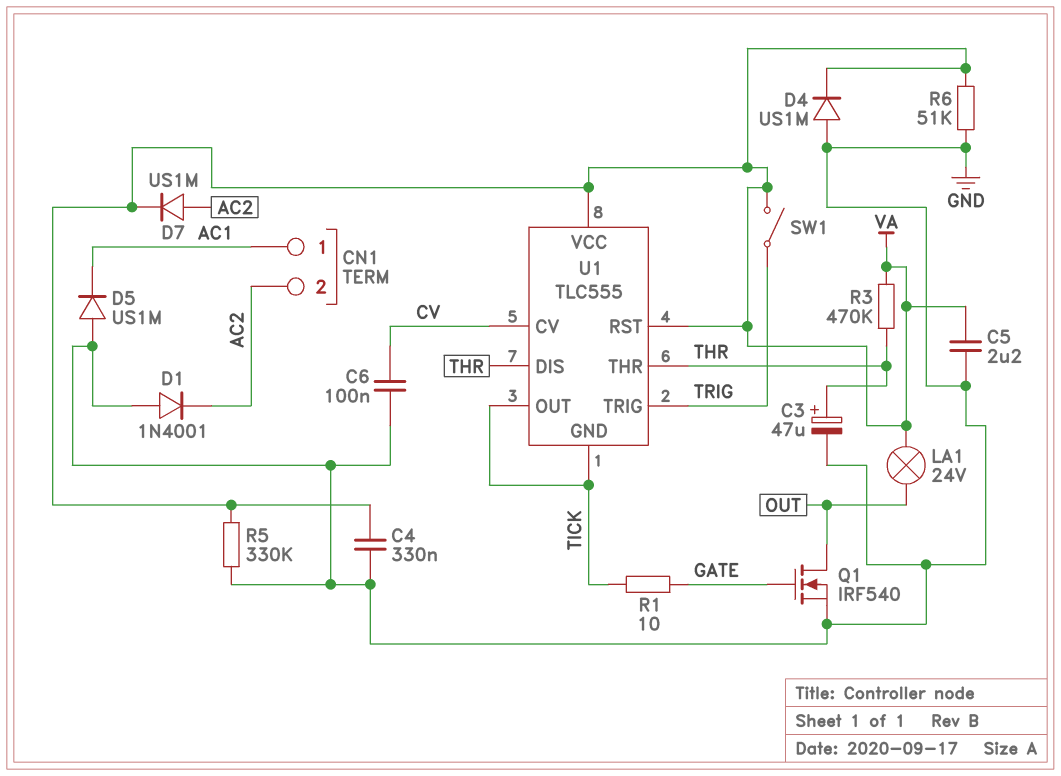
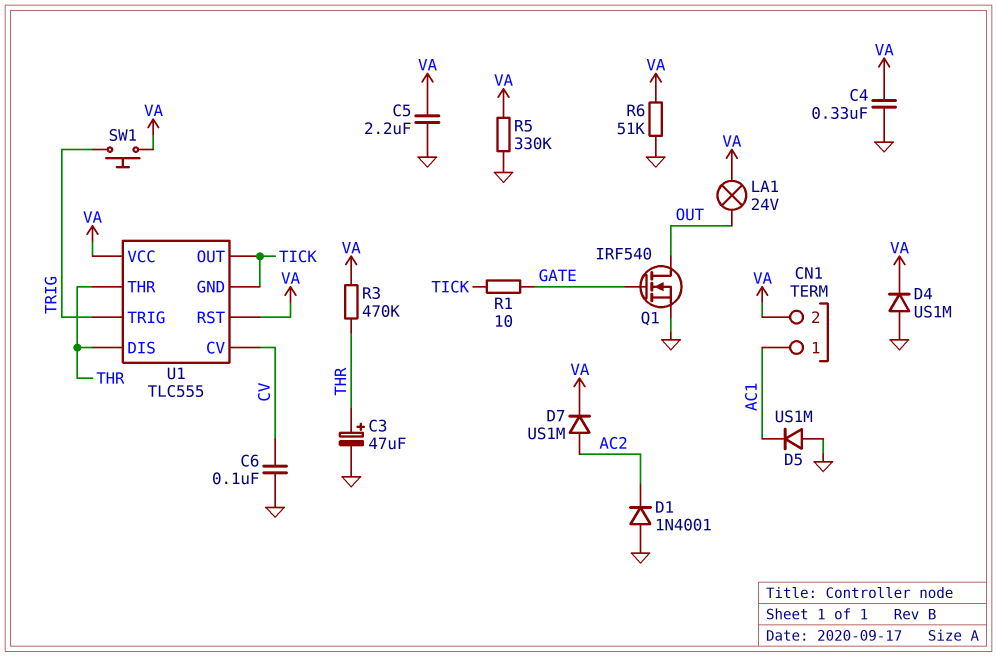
CN1 pin 2: AC2 -> VA
SW1: switch (TRIG, VA) -> button (TRIG, VA)

